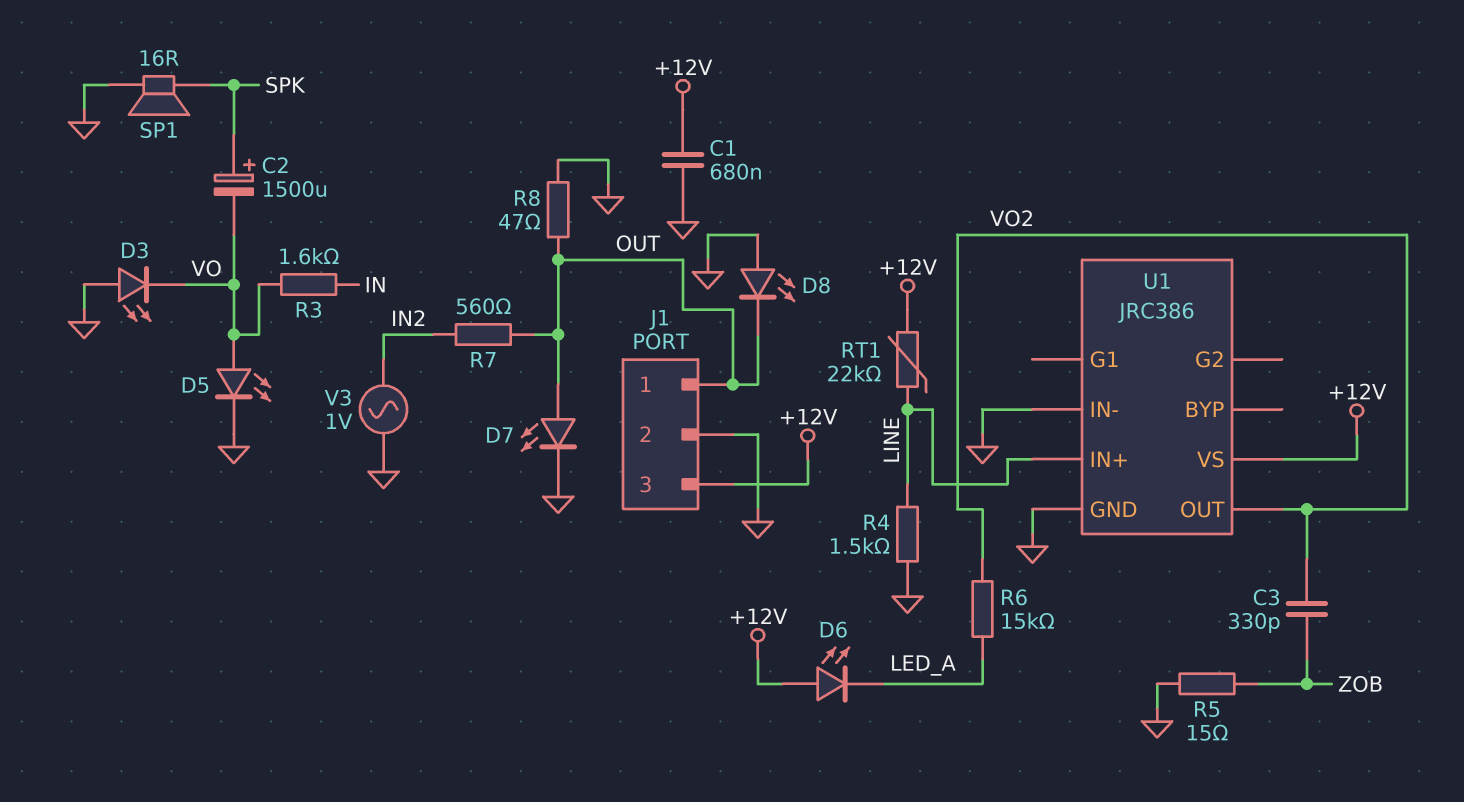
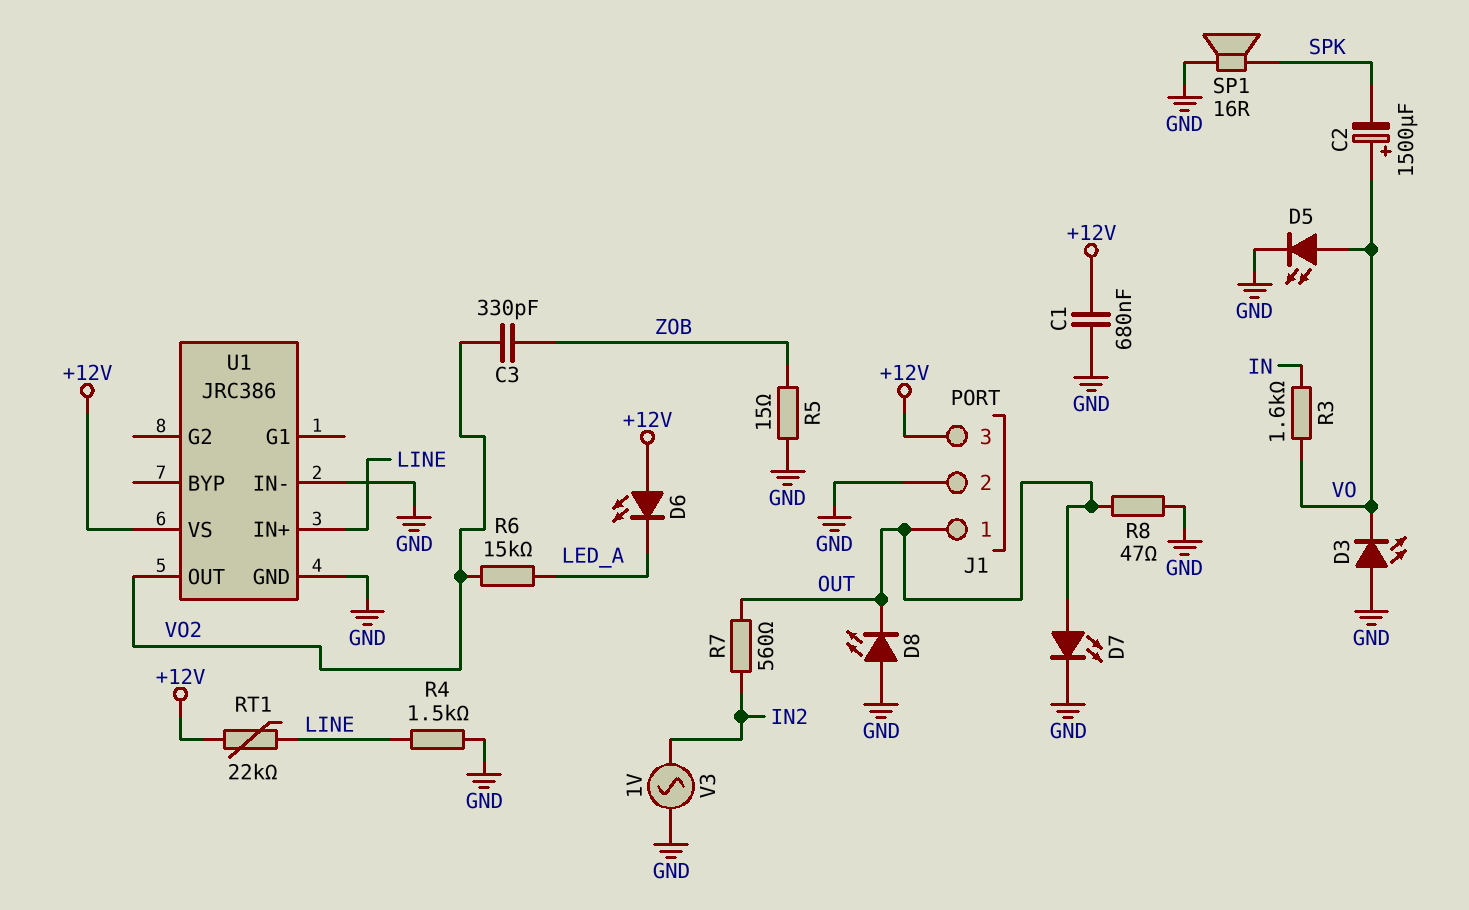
C2: 1500uF (plus SPK, minus VO) -> 1500uF (plus VO, minus SPK)

